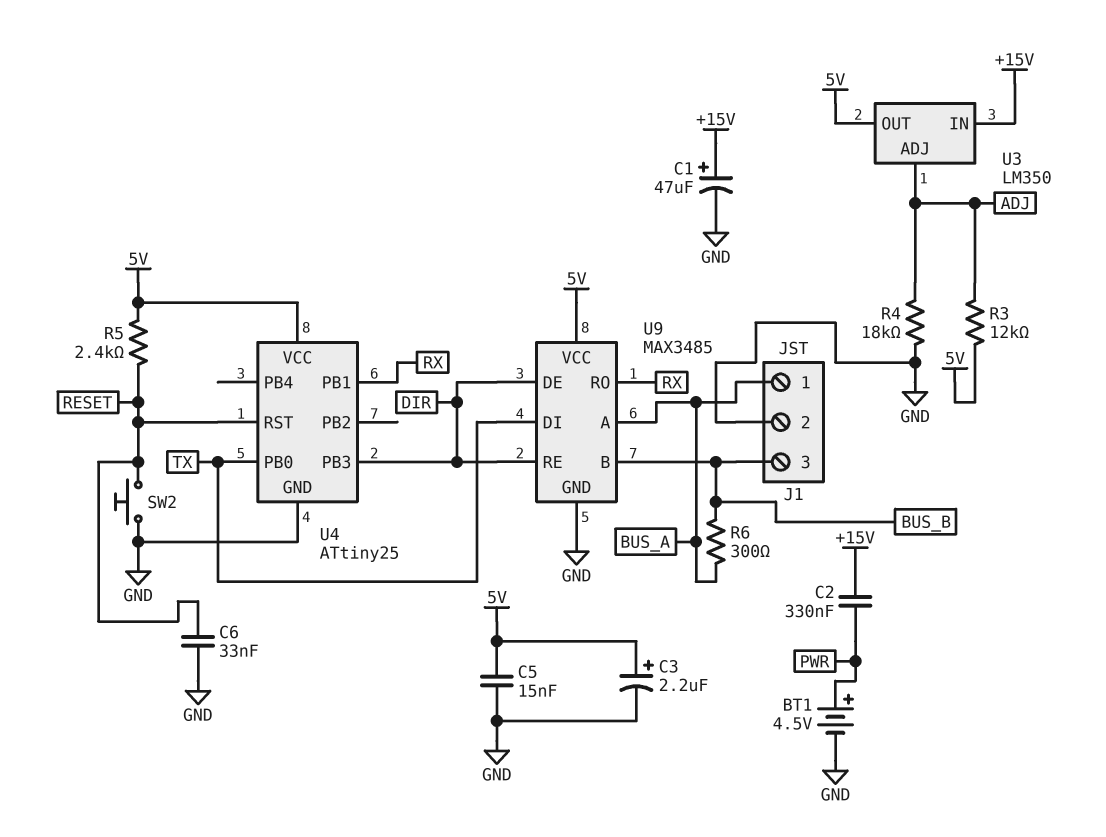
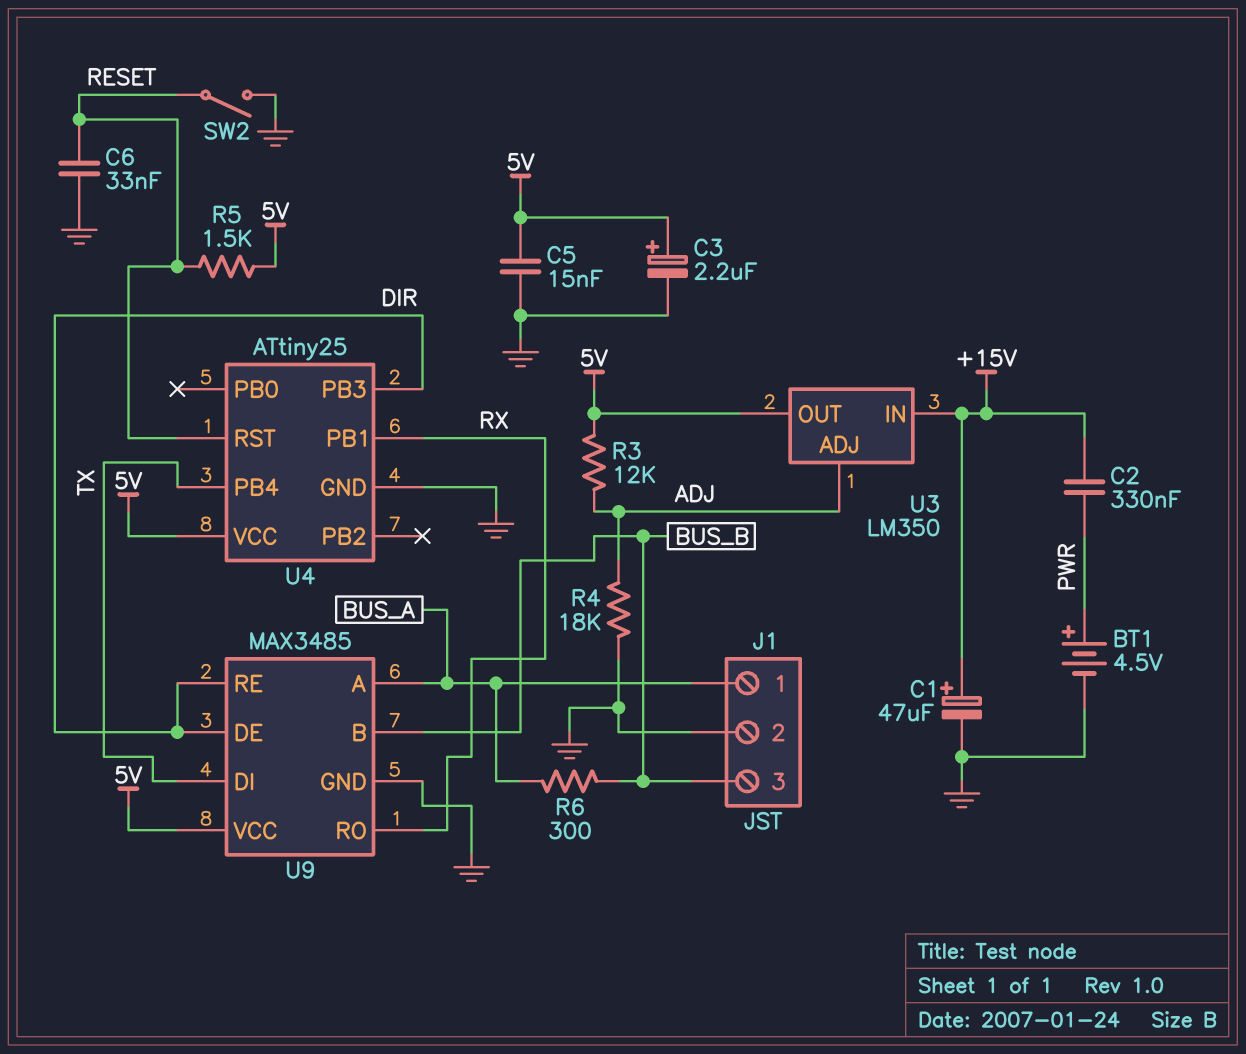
R5: 2.4k (5V, RESET) -> 1.5k (5V, RESET)
SW2: button (GND, RESET) -> switch (GND, RESET)
U4 pin PB0: TX -> none
U4 pin PB4: none -> TX

